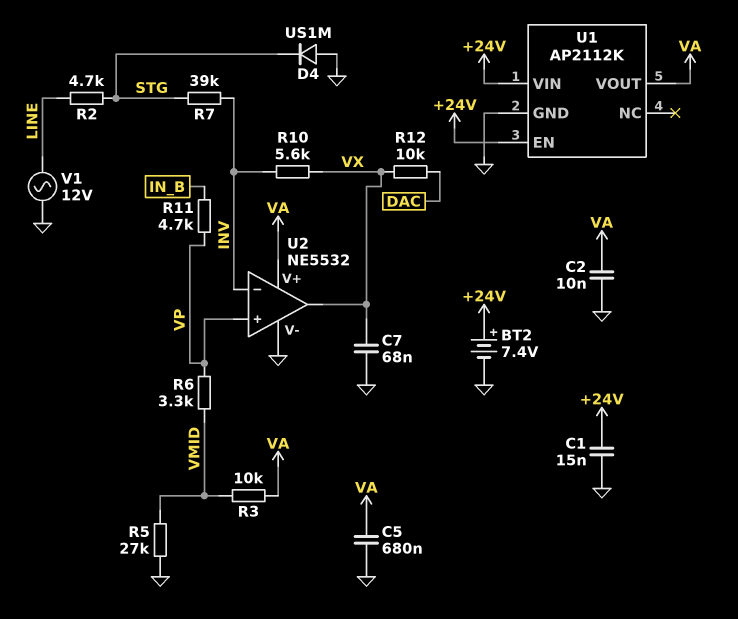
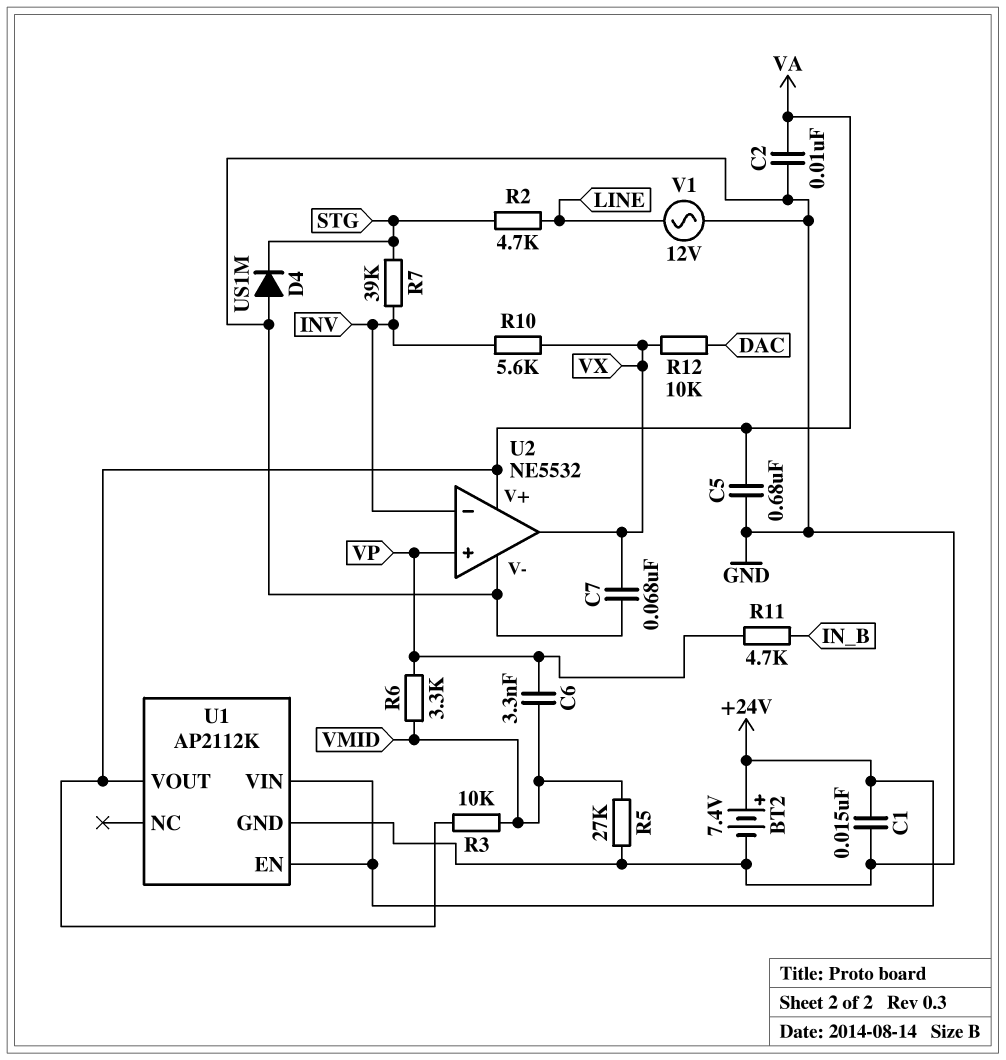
C6: none -> 3.3nF (VMID, VP)

